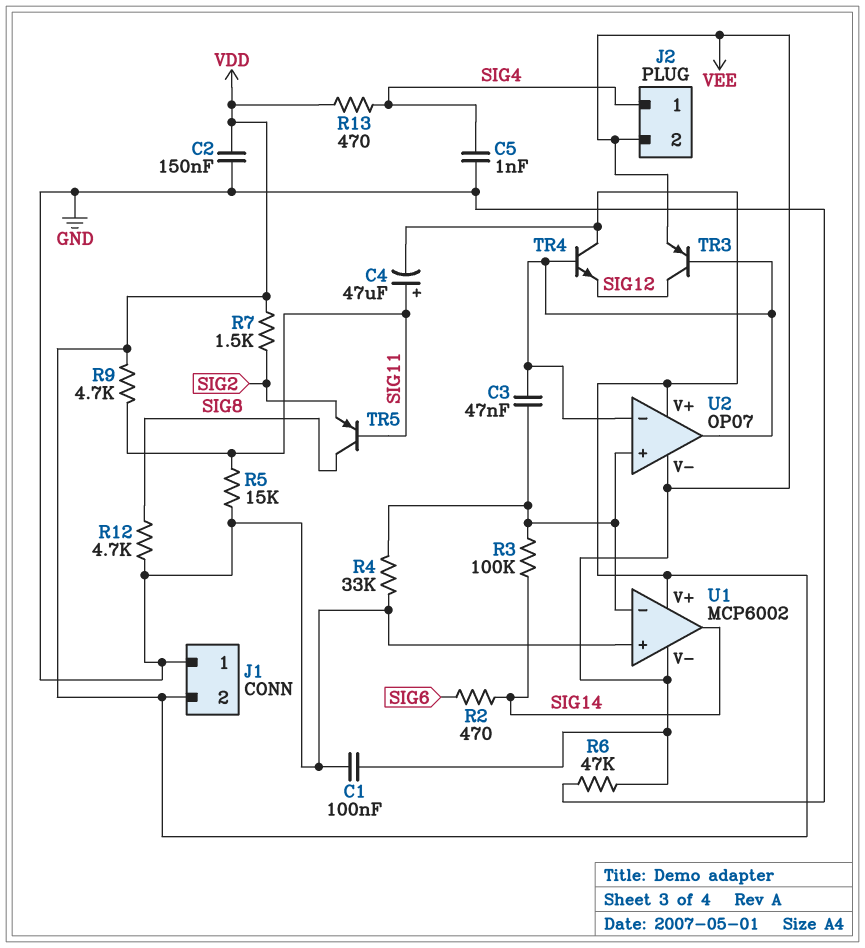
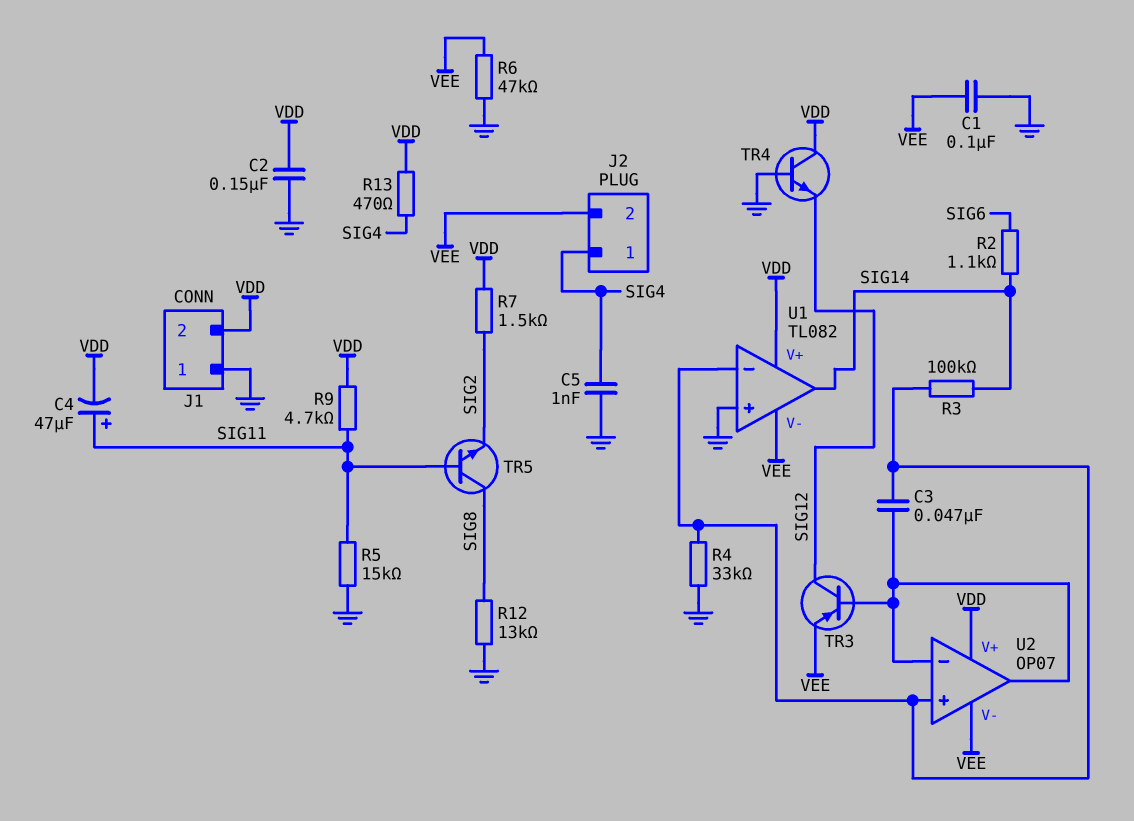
R2: 470 (SIG6, SIG14) -> 1.1k (SIG6, SIG14)
R12: 4.7k (GND, SIG8) -> 13k (GND, SIG8)
TR4: NPN (B U2/in-, C VDD, E SIG12) -> NPN (B GND, C VDD, E SIG12)
TR5: PNP (B SIG11, C SIG8, E SIG2) -> NPN (B SIG11, C SIG8, E SIG2)
U1: MCP6002 -> TL082

